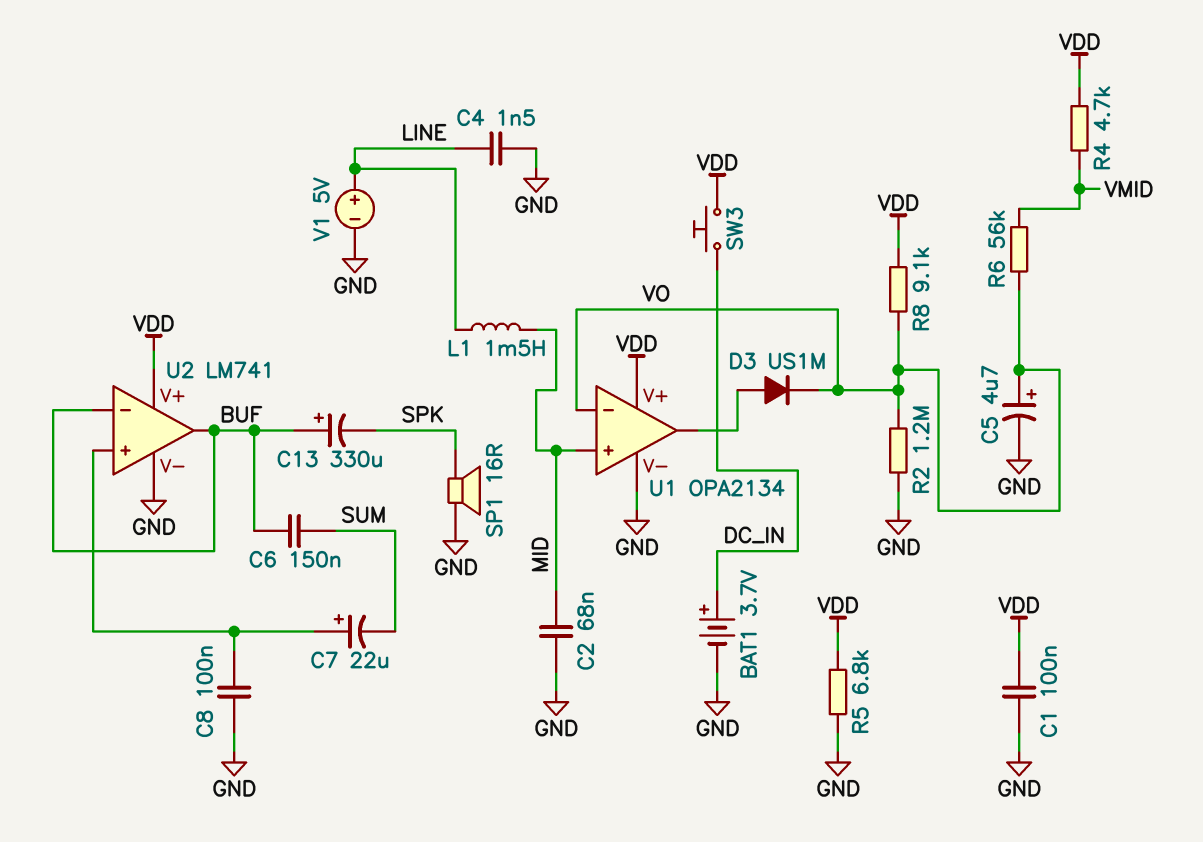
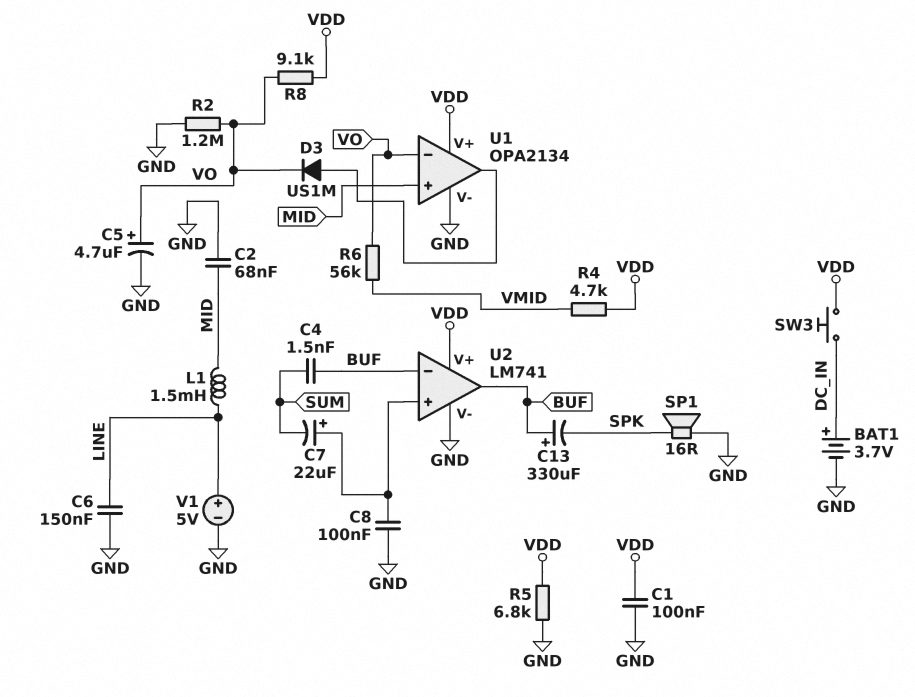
C4: 1.5nF (GND, LINE) -> 1.5nF (BUF, SUM)
C6: 150nF (BUF, SUM) -> 150nF (GND, LINE)

